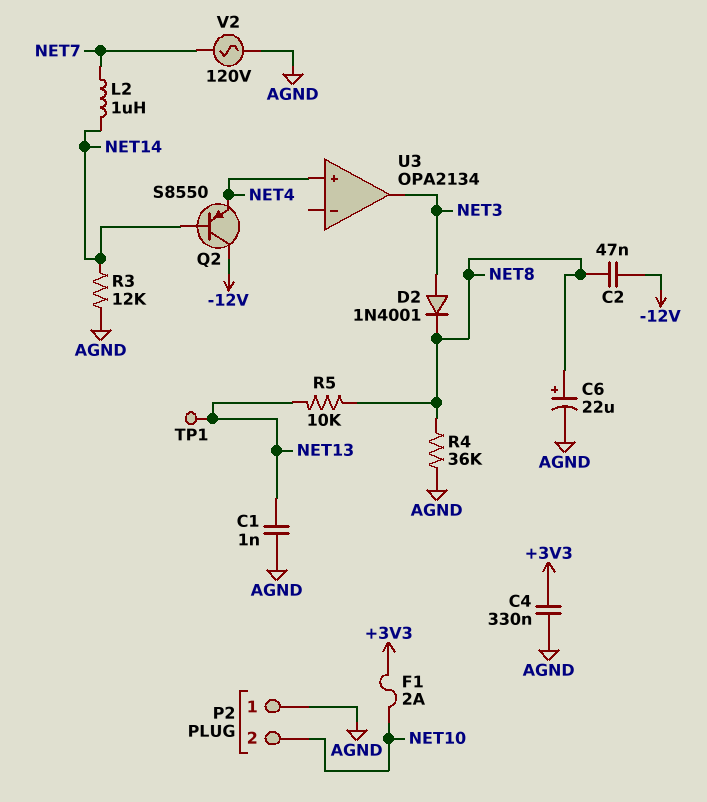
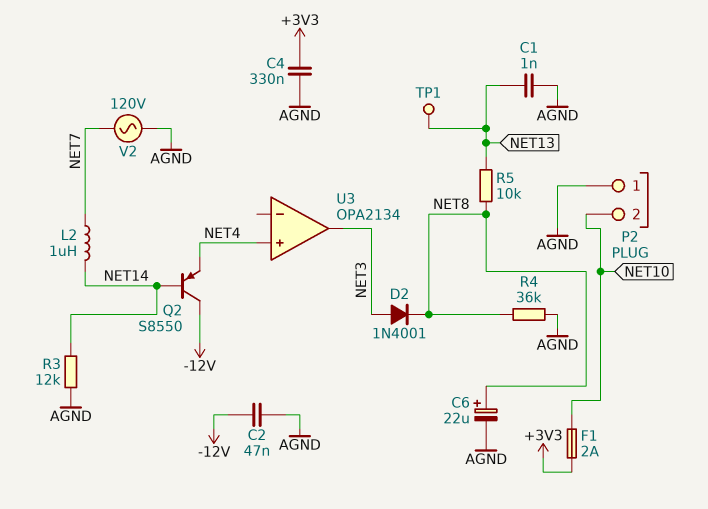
C2: 47nF (-12V, NET8) -> 47nF (-12V, AGND)

